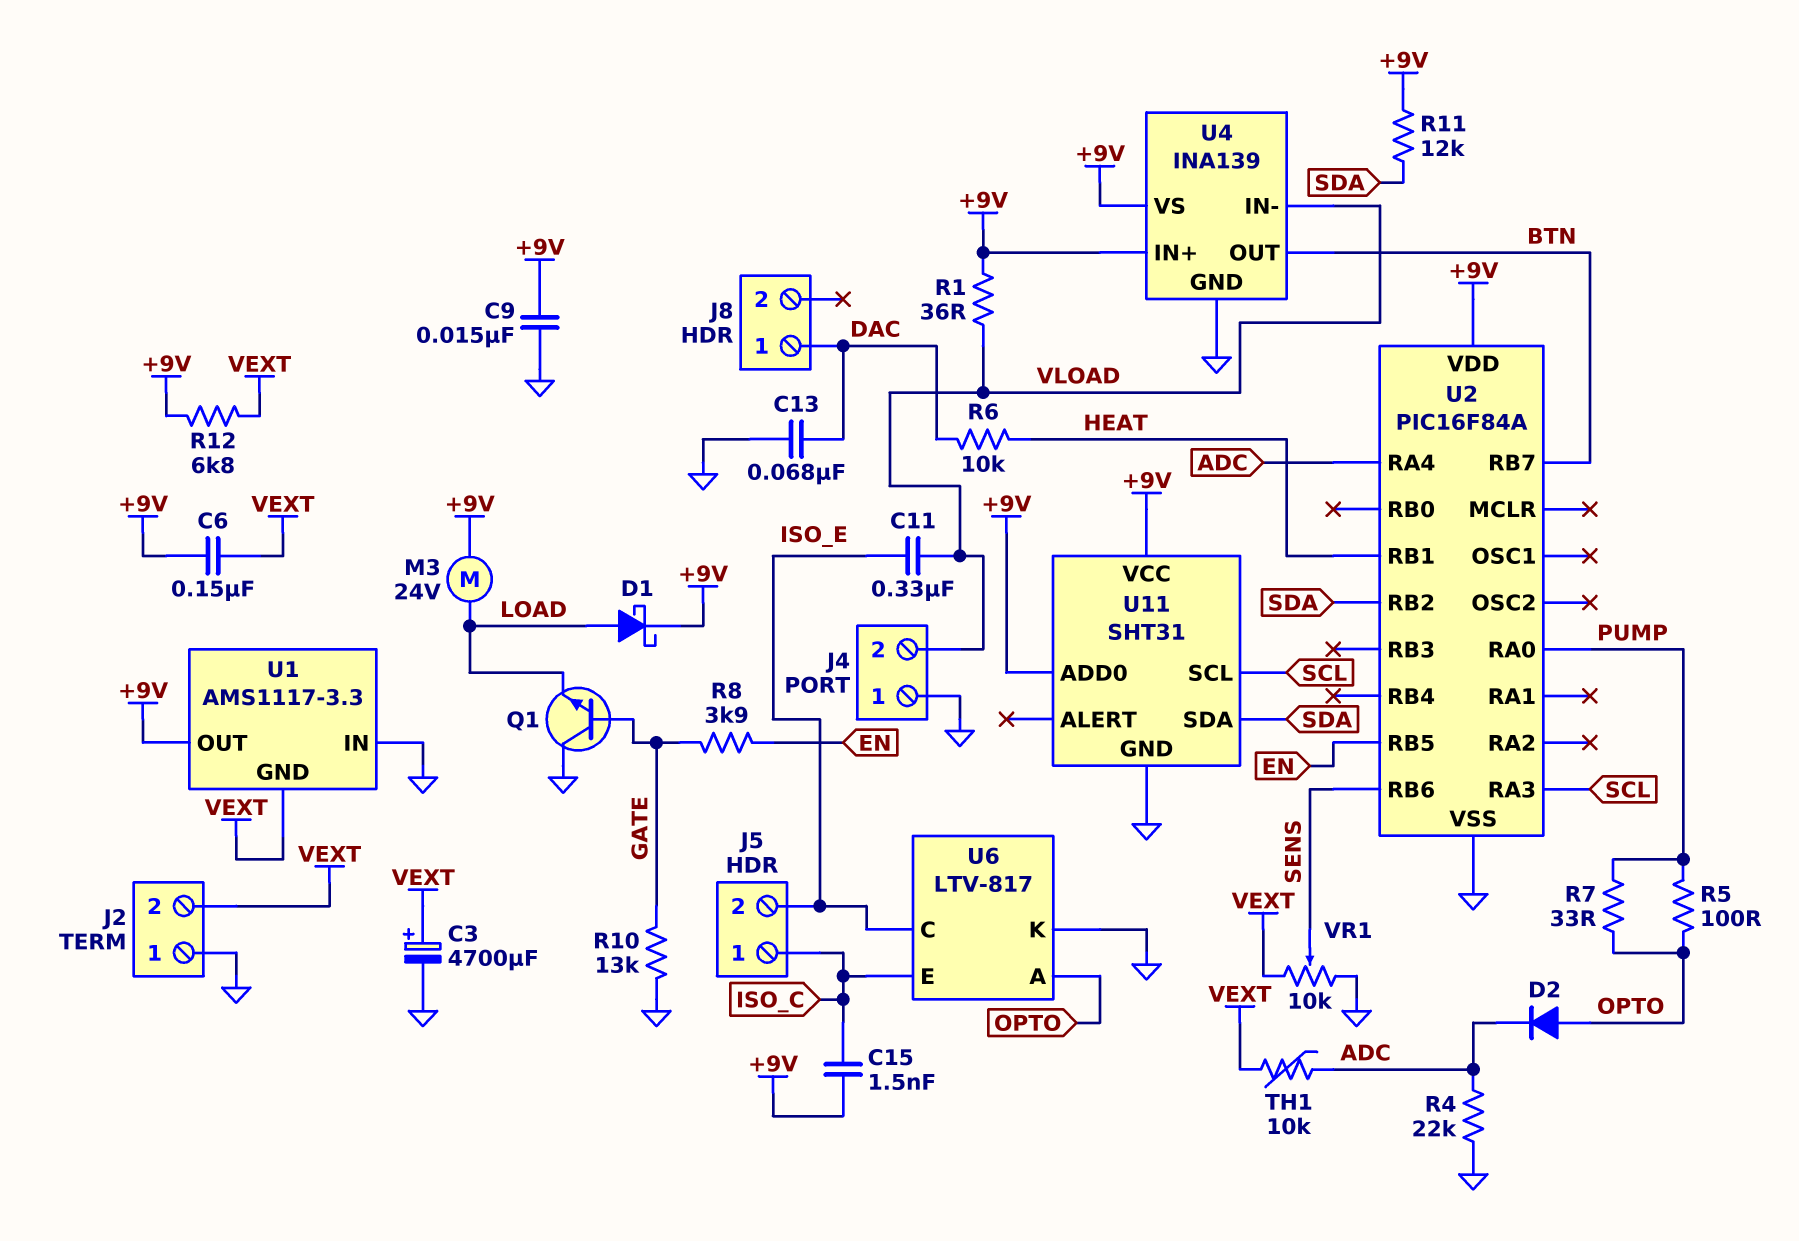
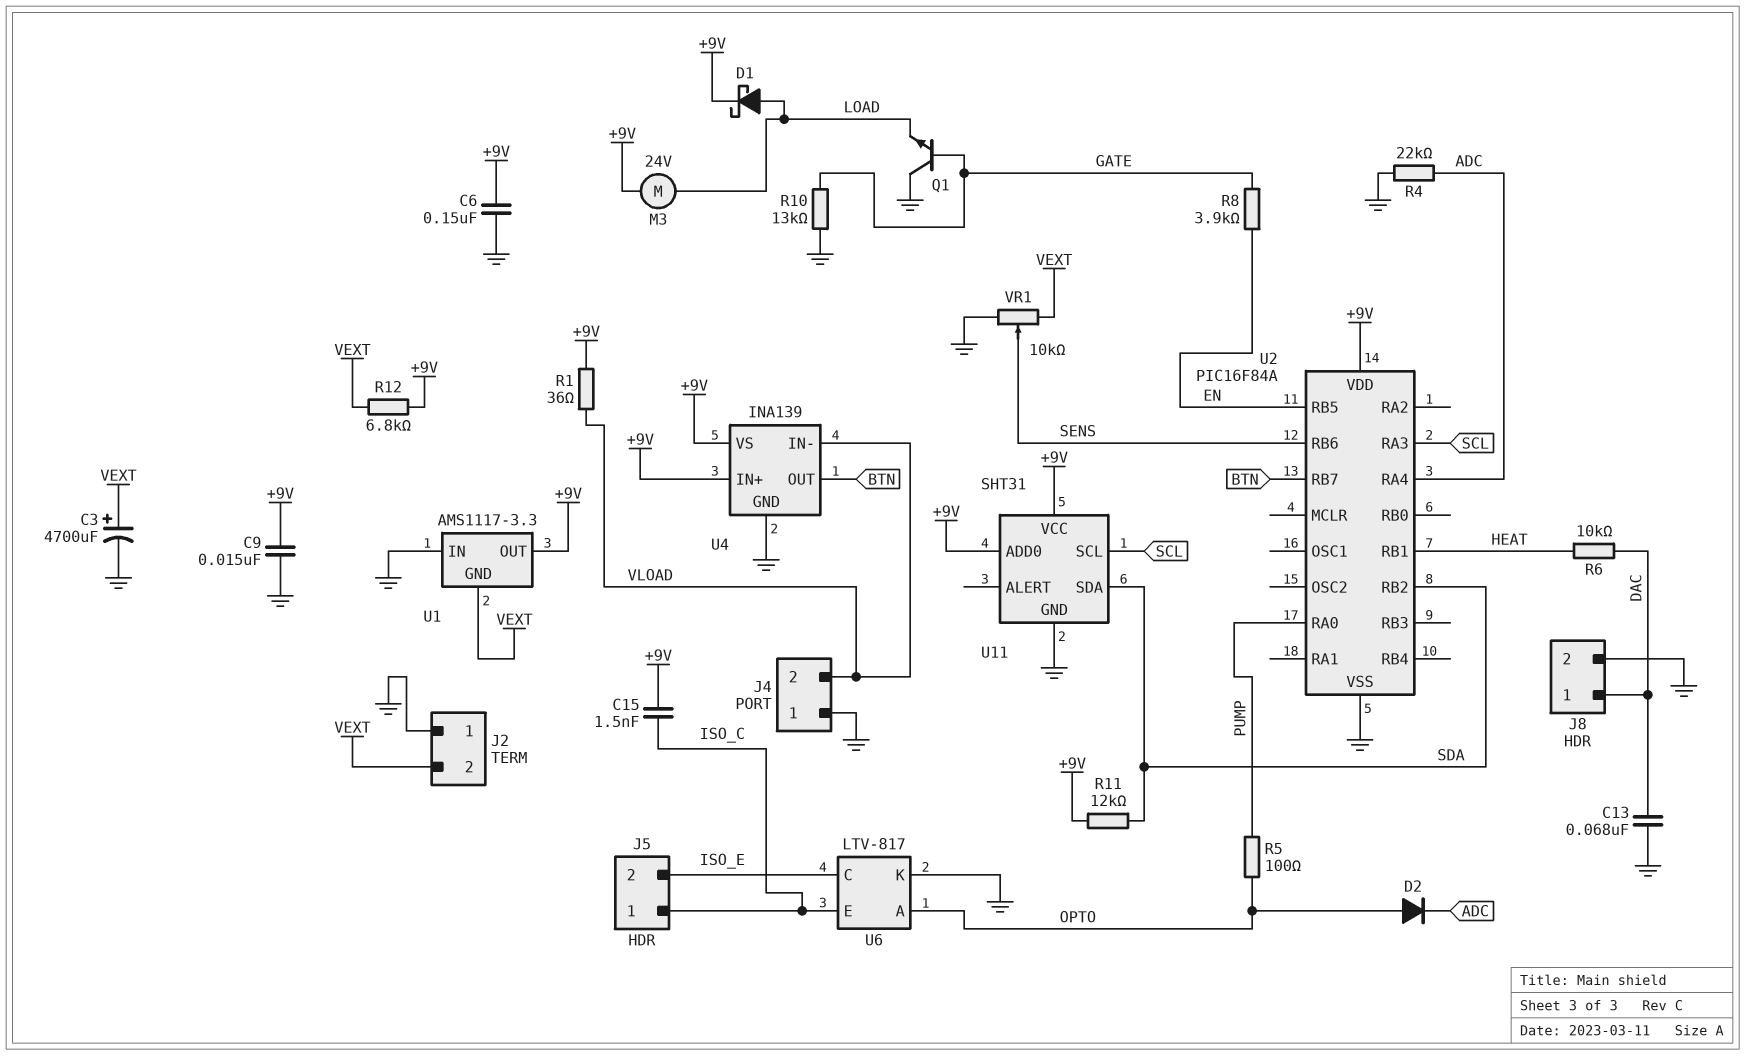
C6: 150nF (+9V, VEXT) -> 150nF (+9V, GND)
C11: 330nF (ISO_E, VLOAD) -> none
J8 pin 2: none -> GND
R7: 33 (OPTO, PUMP) -> none
TH1: 10k (ADC, VEXT) -> none

